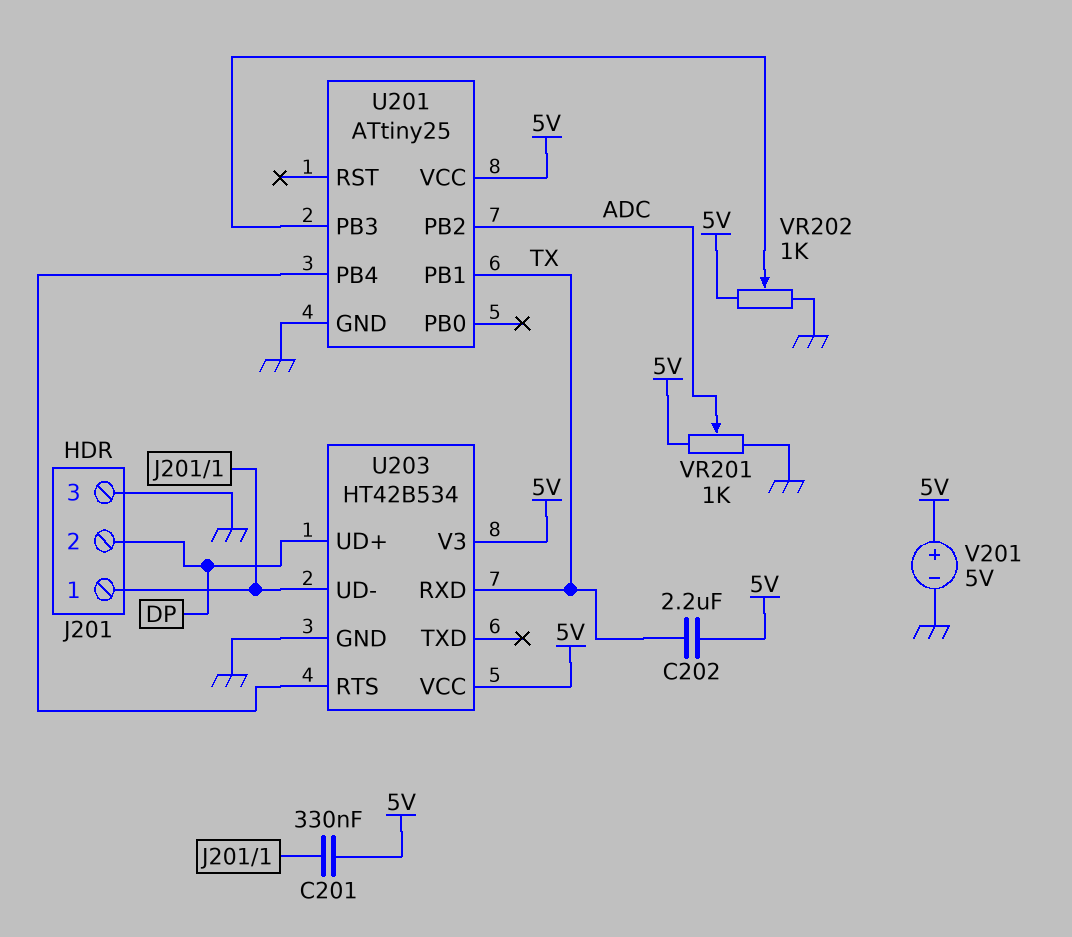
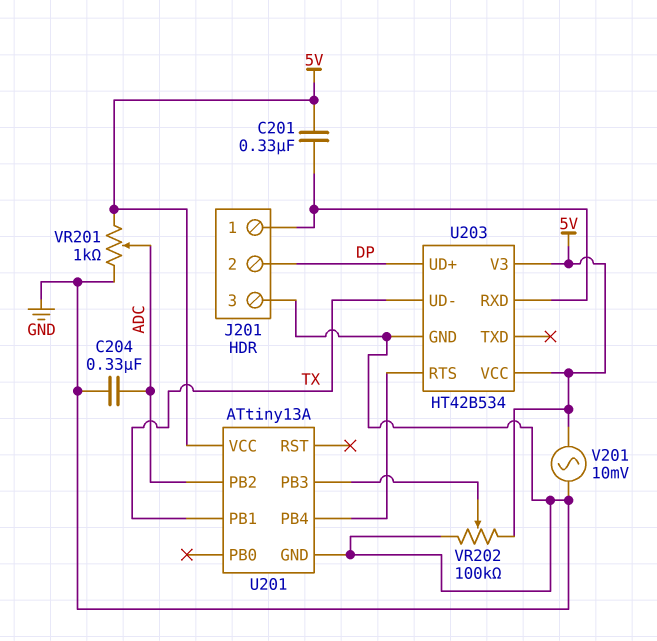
C202: 2.2uF (5V, TX) -> none
C204: none -> 330nF (ADC, GND)
U201: ATtiny25 -> ATtiny13A
U203 pin RXD: TX -> J201/1
U203 pin UD-: J201/1 -> TX
V201: 5V (plus 5V, minus GND) -> AC 10mV (5V, GND)
VR202: 1k (5V, GND, wiper U201/PB3) -> 100k (5V, GND, wiper U201/PB3)

